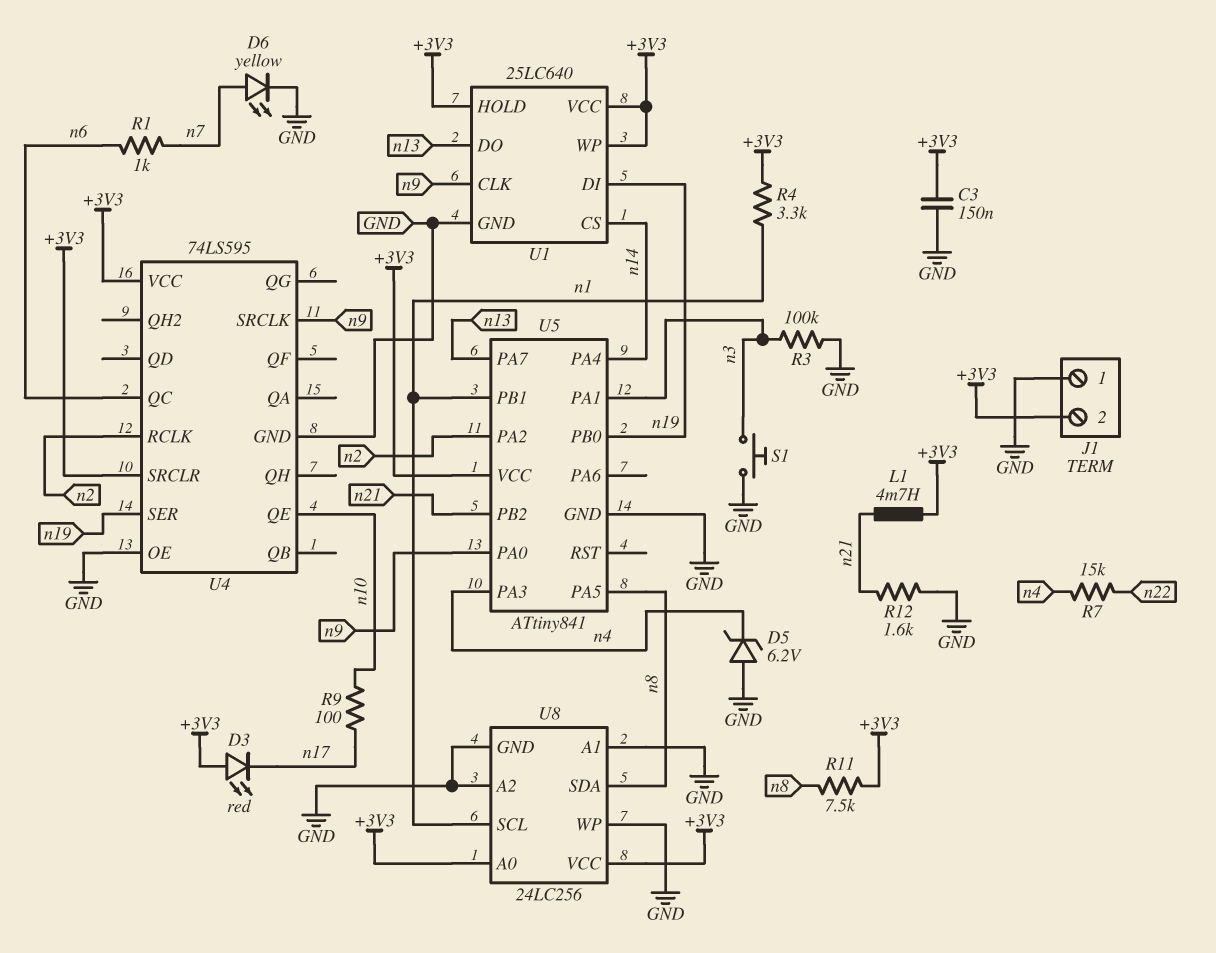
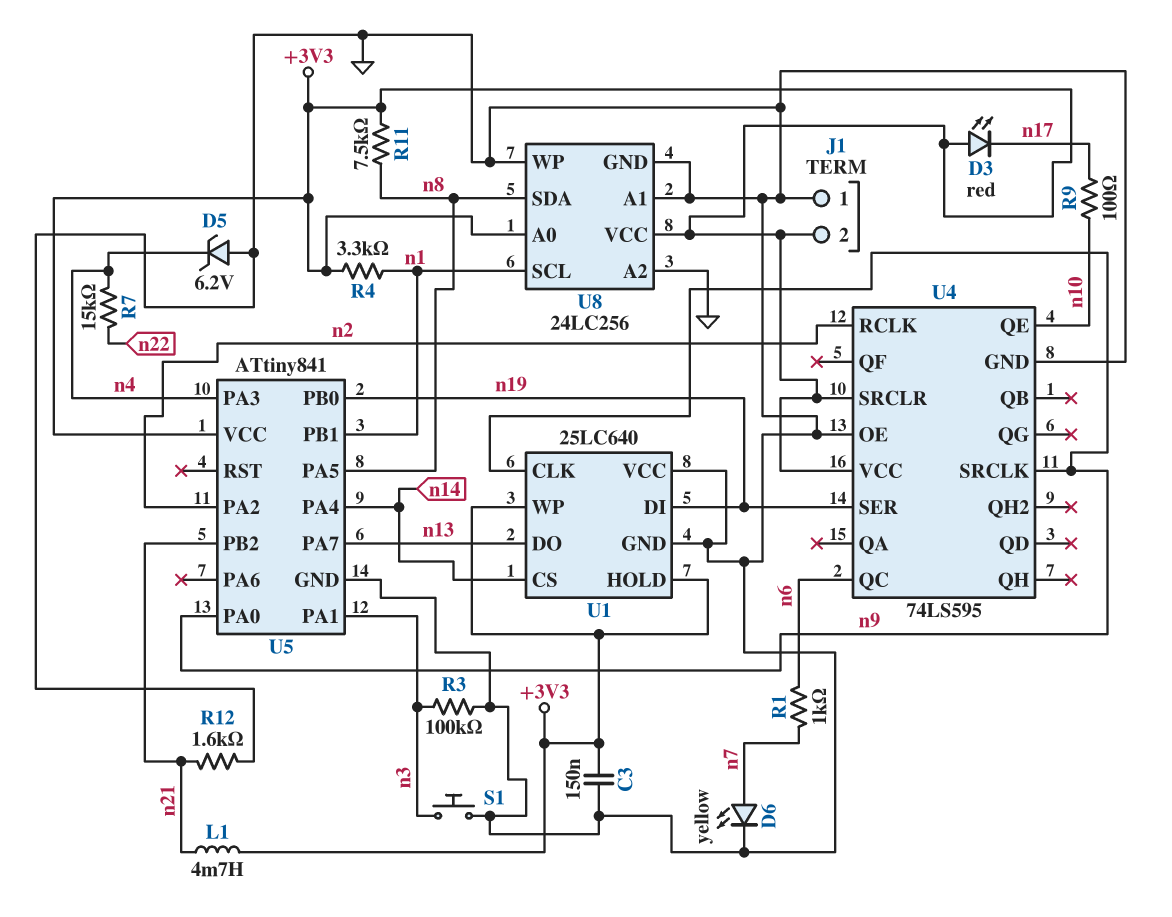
U1 pin VCC: +3V3 -> GND

